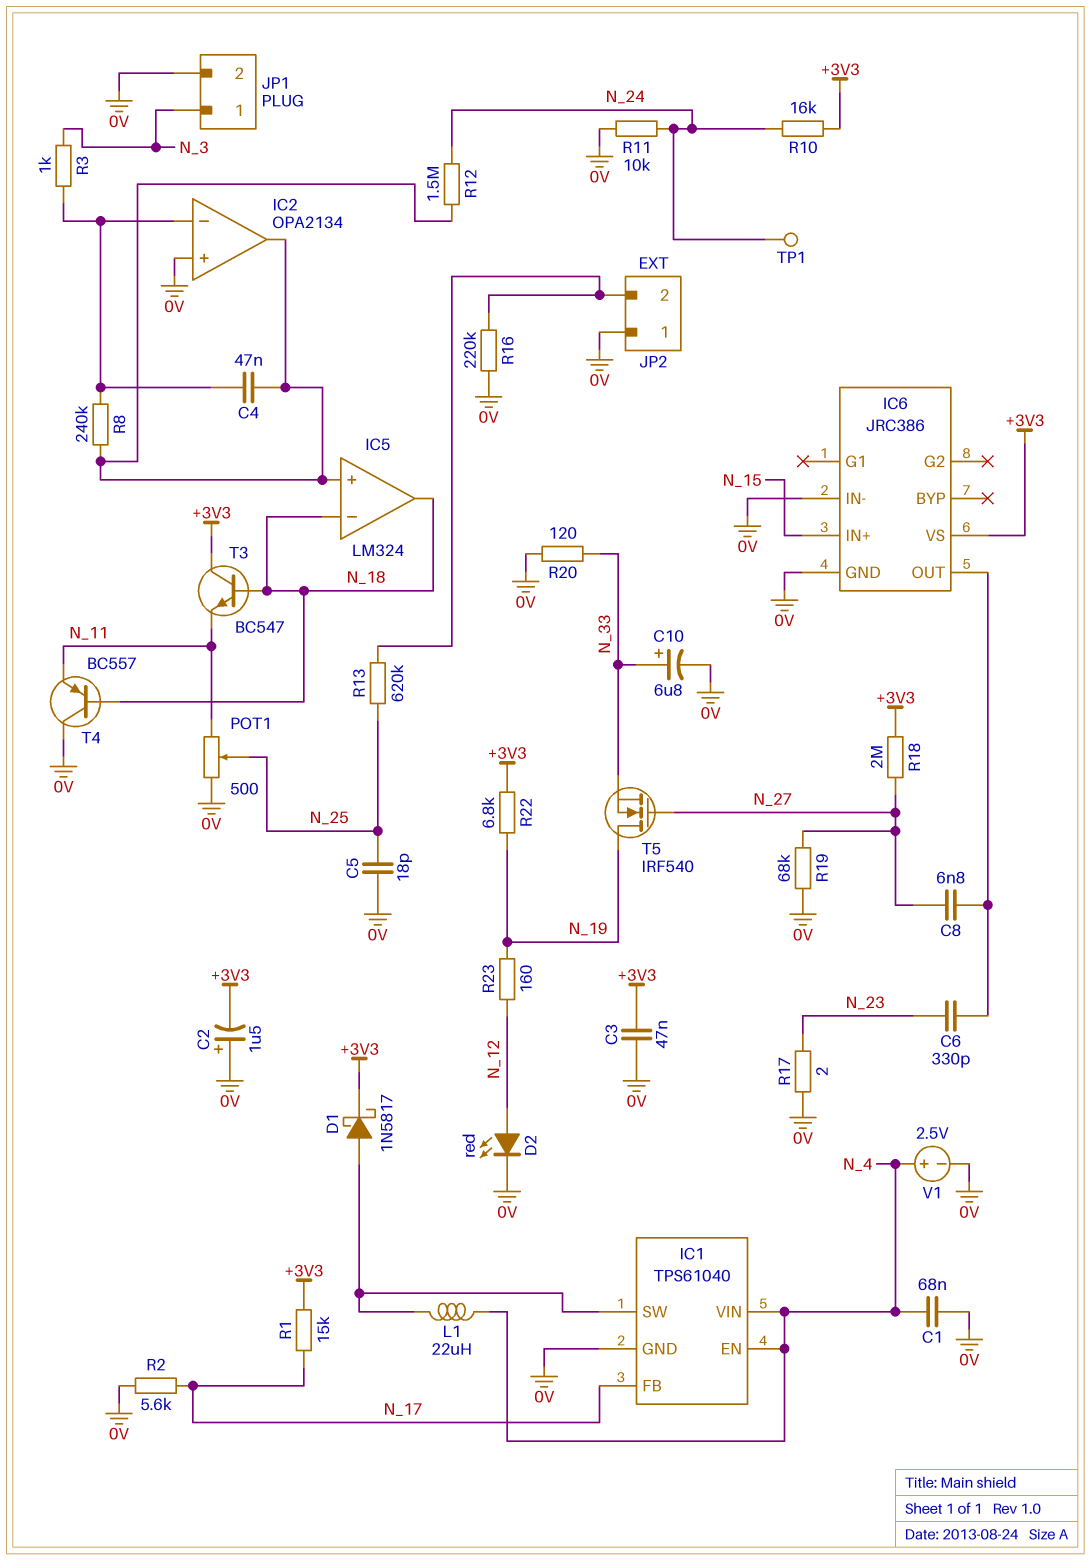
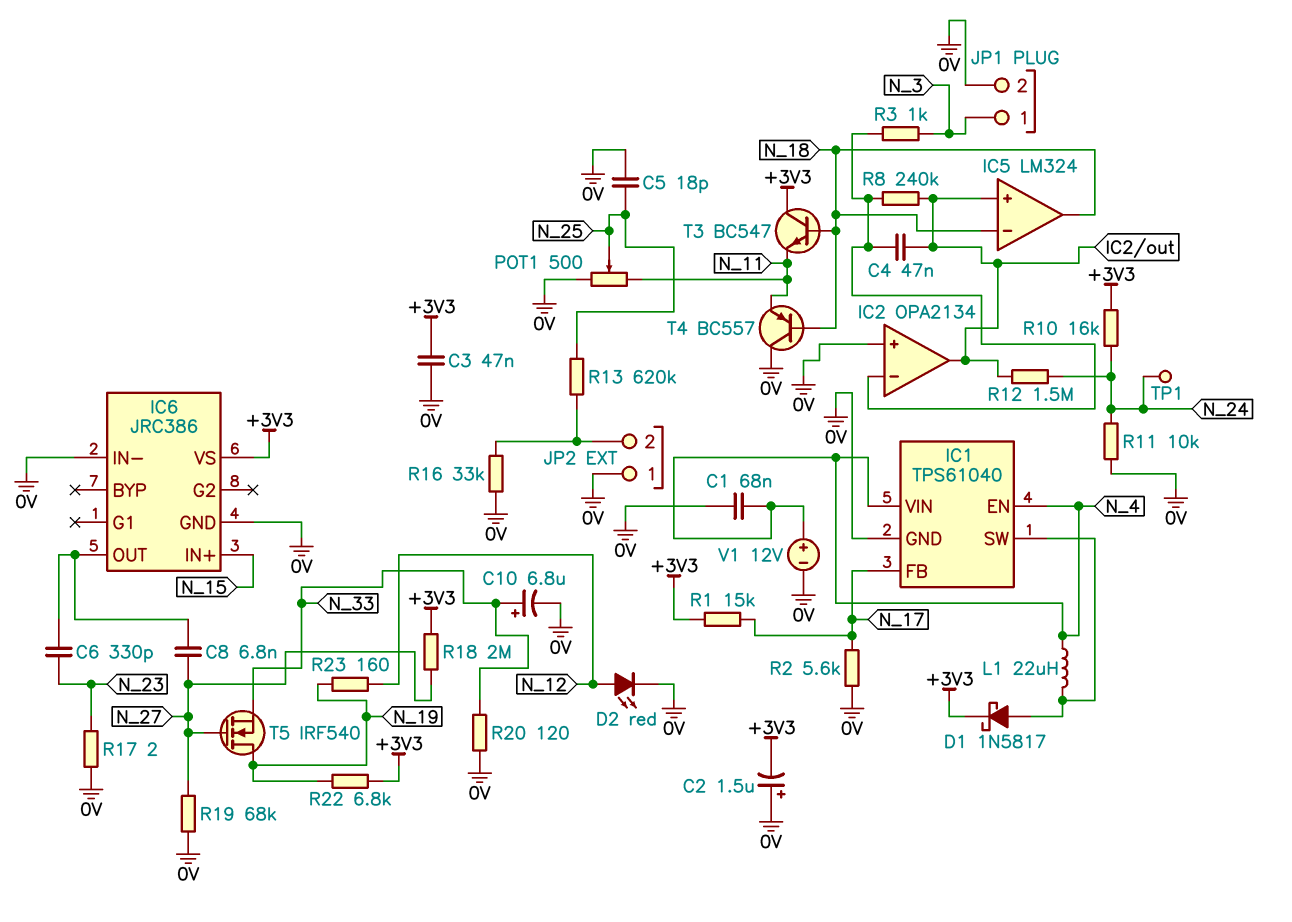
R16: 220k (0V, JP2/2) -> 33k (0V, JP2/2)
V1: 2.5V (plus N_4, minus 0V) -> 12V (plus N_4, minus 0V)

